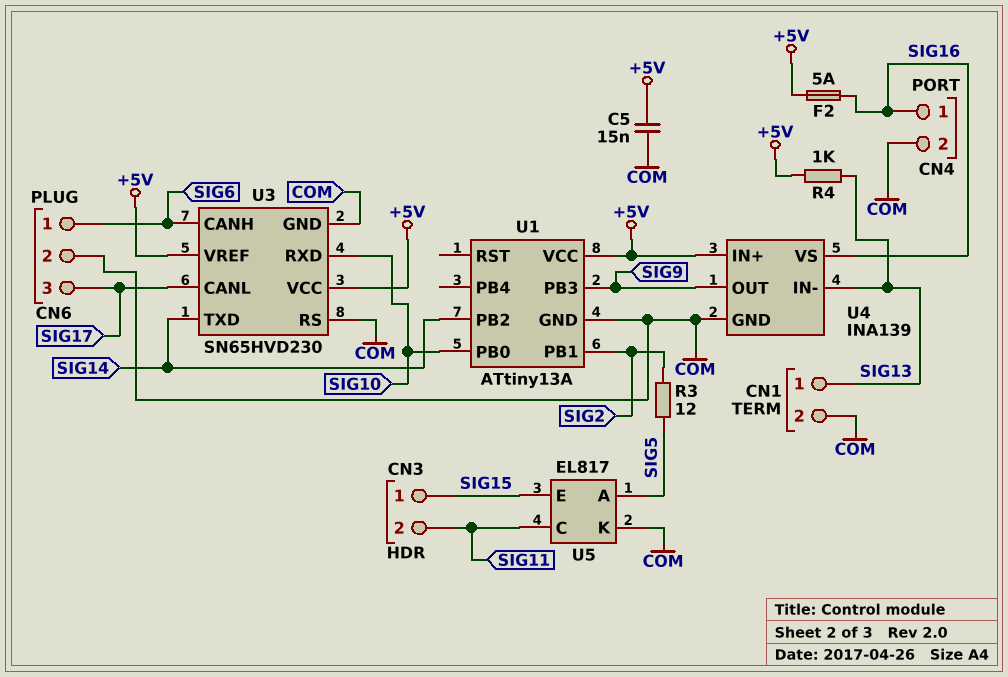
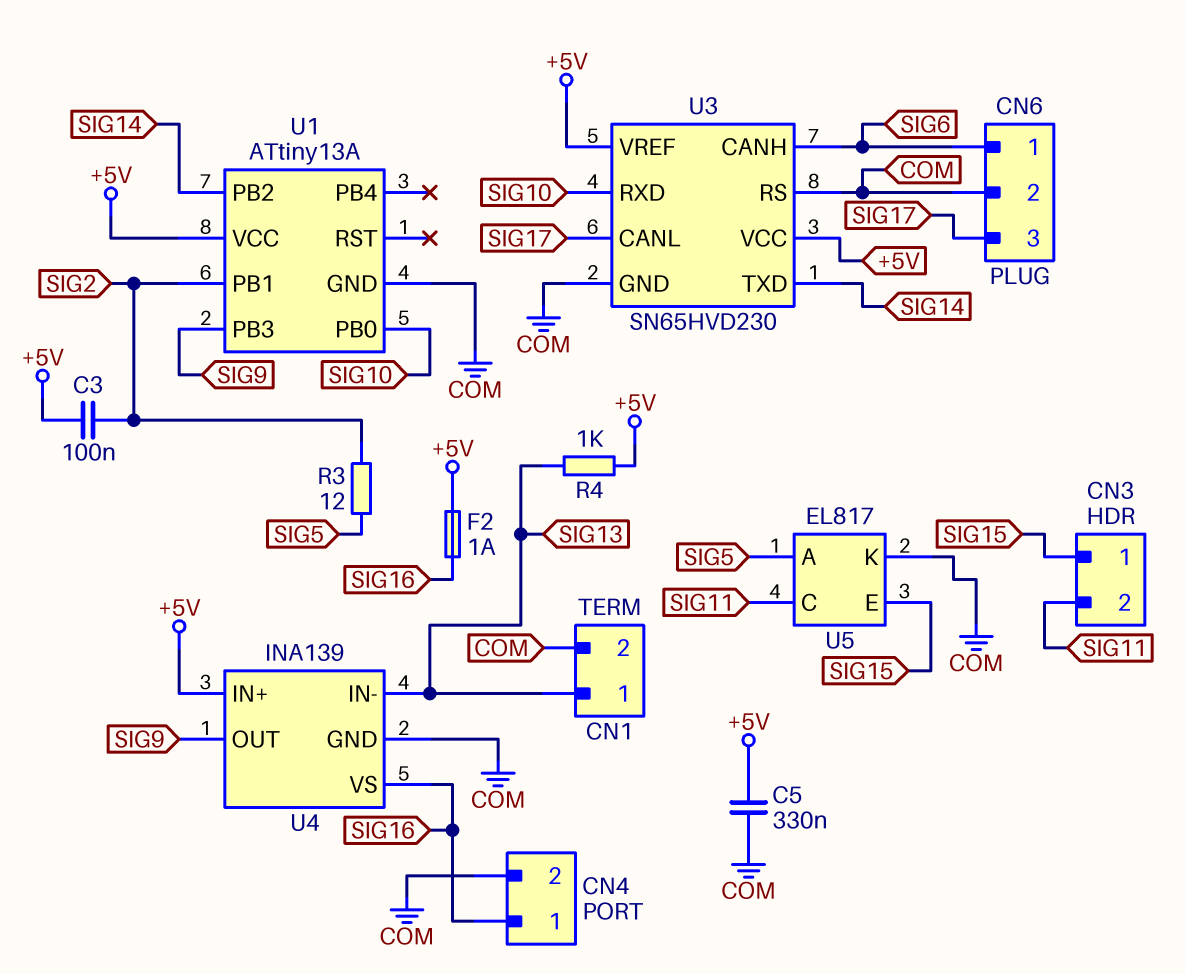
C3: none -> 100nF (+5V, SIG2)
C5: 15nF (+5V, COM) -> 330nF (+5V, COM)
F2: 5A (+5V, SIG16) -> 1A (+5V, SIG16)

